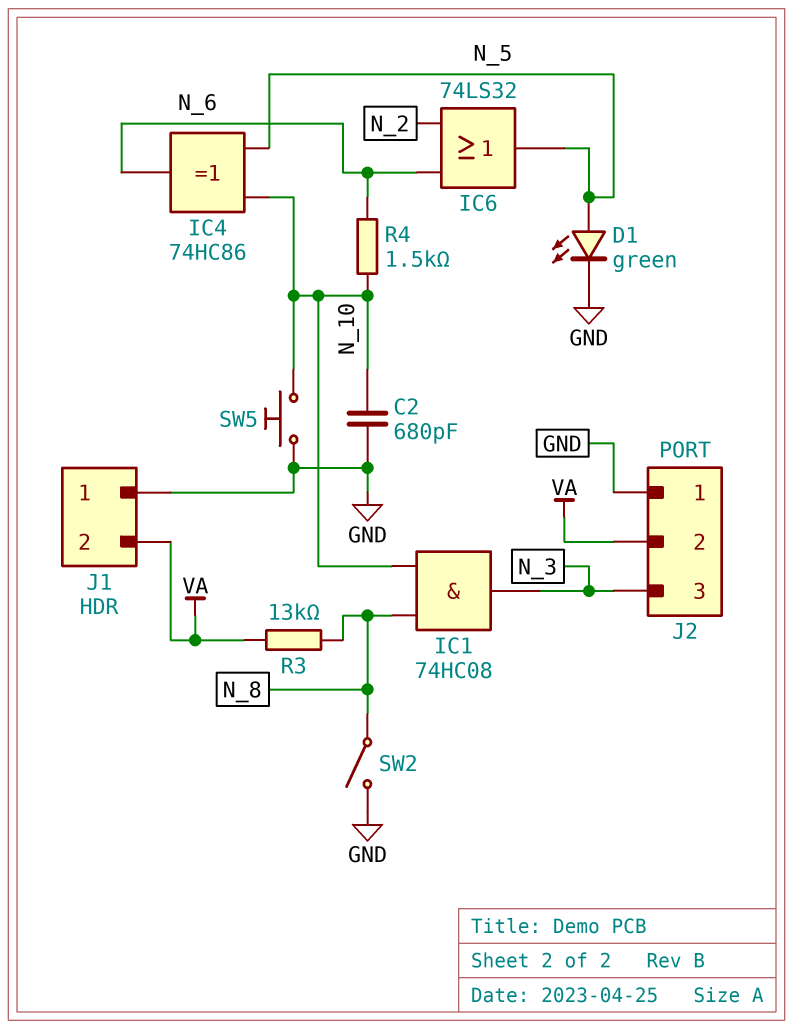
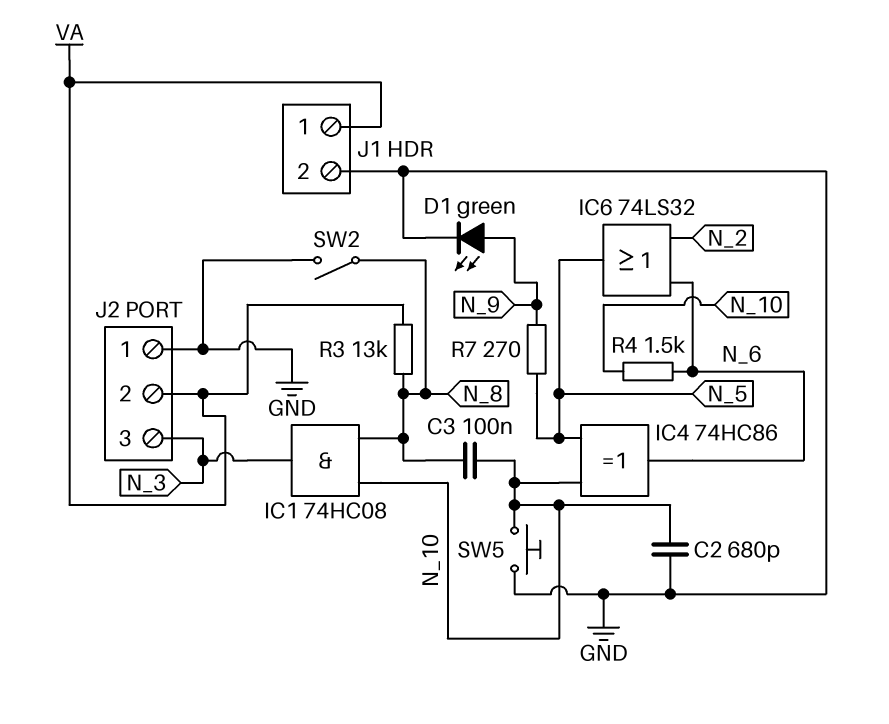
C3: none -> 100nF (N_8, N_10)
D1: LED green (A N_5, K GND) -> LED green (A N_9, K GND)
J1 pin 1: GND -> VA
J1 pin 2: VA -> GND
R7: none -> 270 (N_5, N_9)

